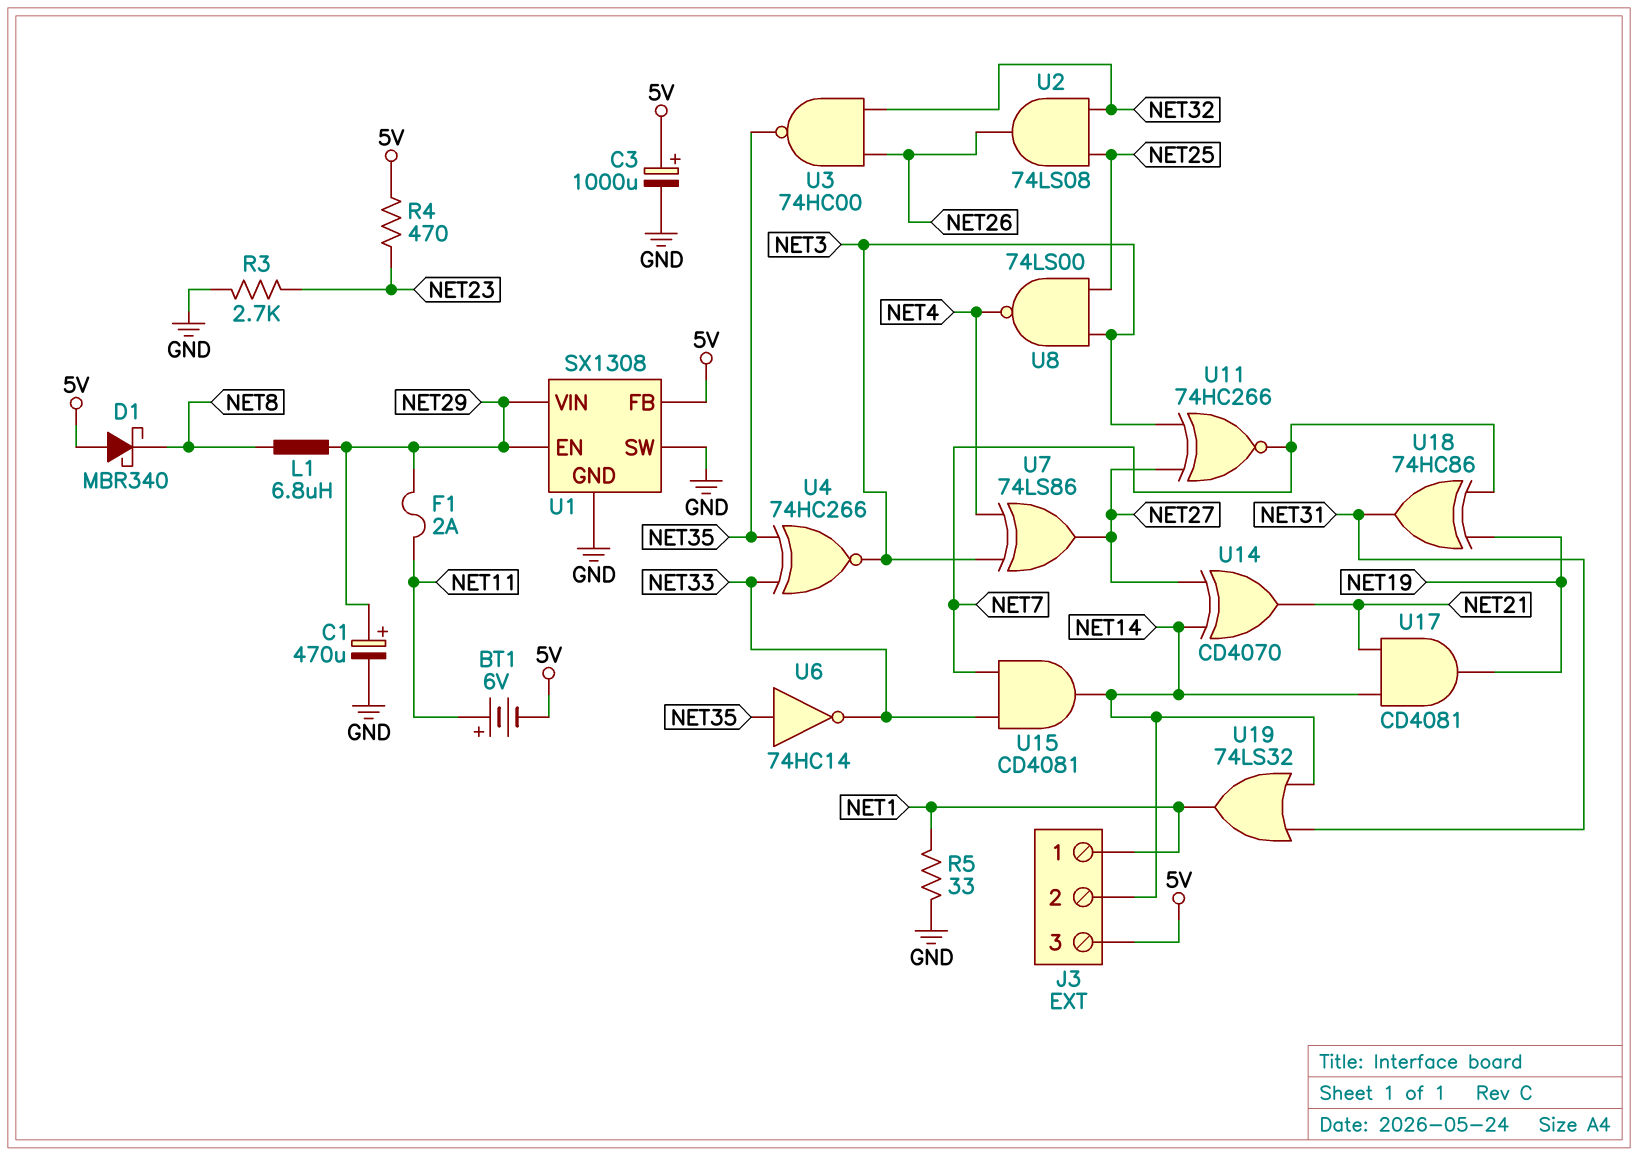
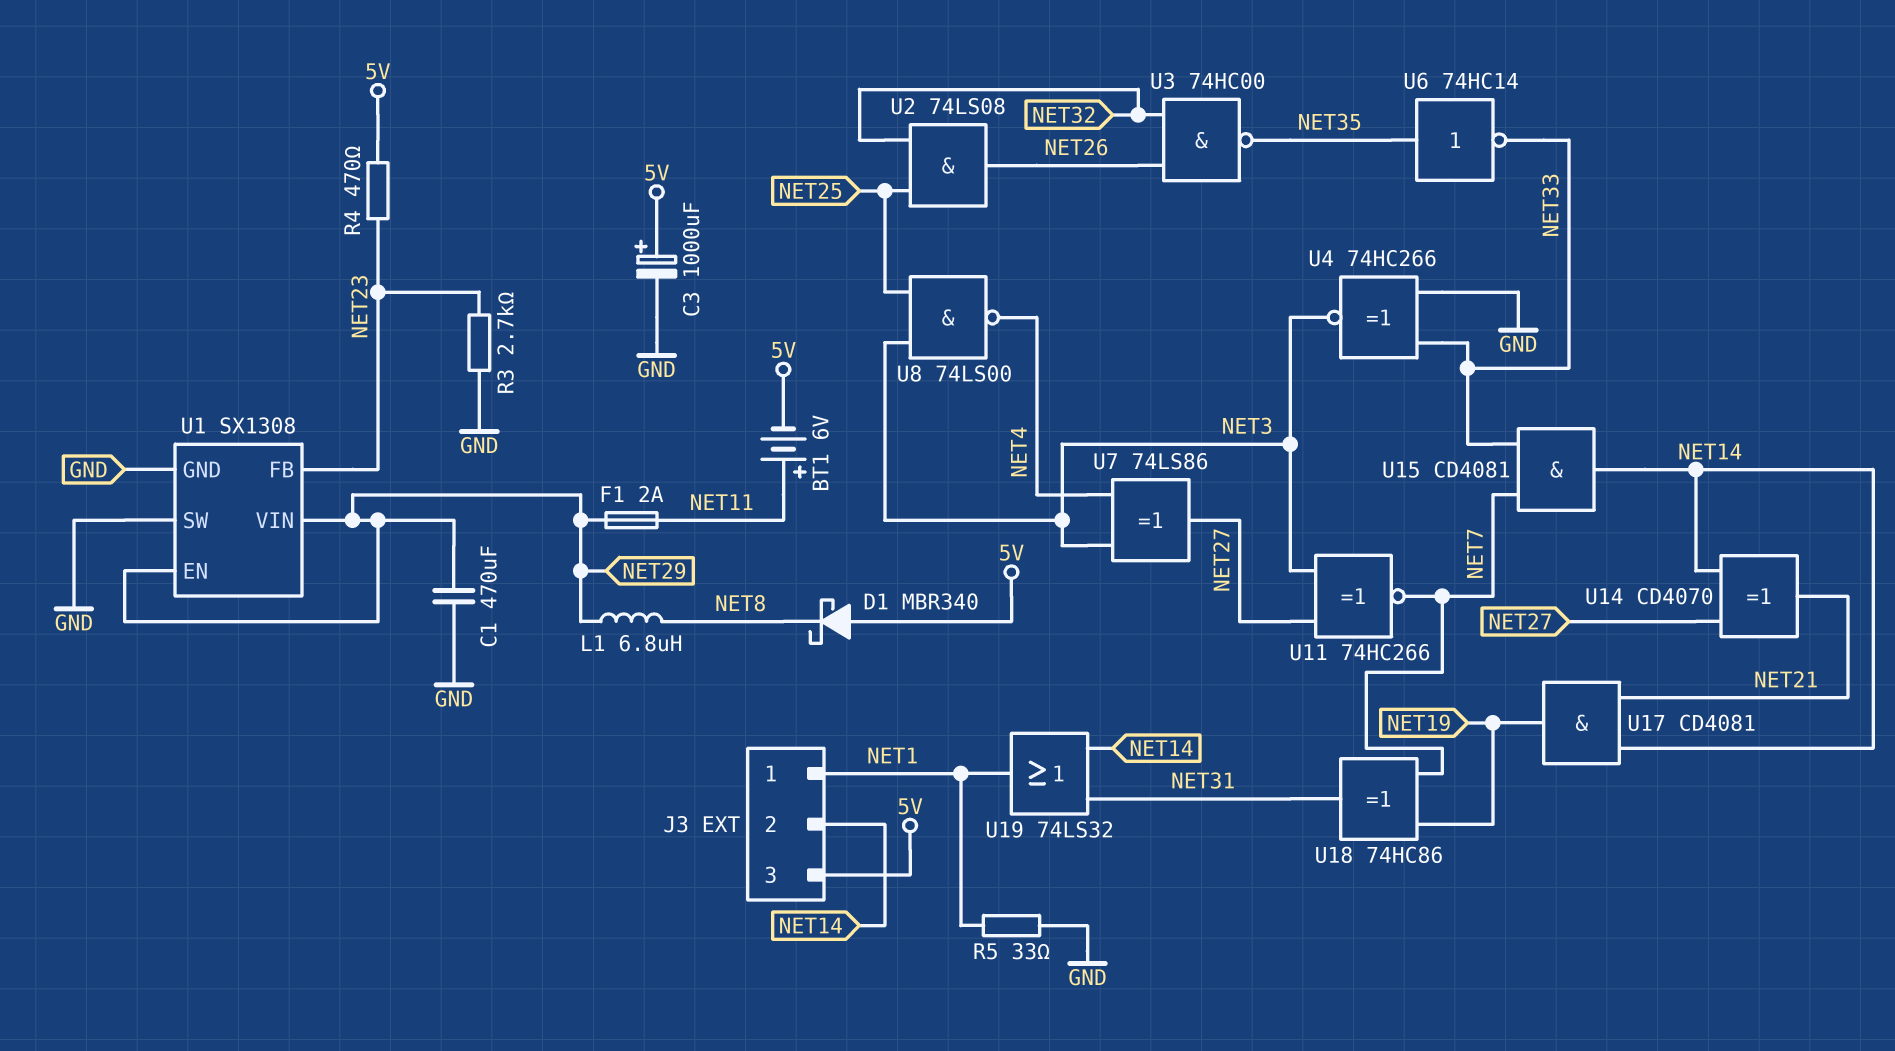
C1: 470uF (plus NET29, minus GND) -> 470uF (GND, NET29)
U1 pin FB: 5V -> NET23
U4: XNOR 74HC266 (in NET33, in NET35, out NET3) -> XNOR 74HC266 (in GND, in NET33, out NET3)

